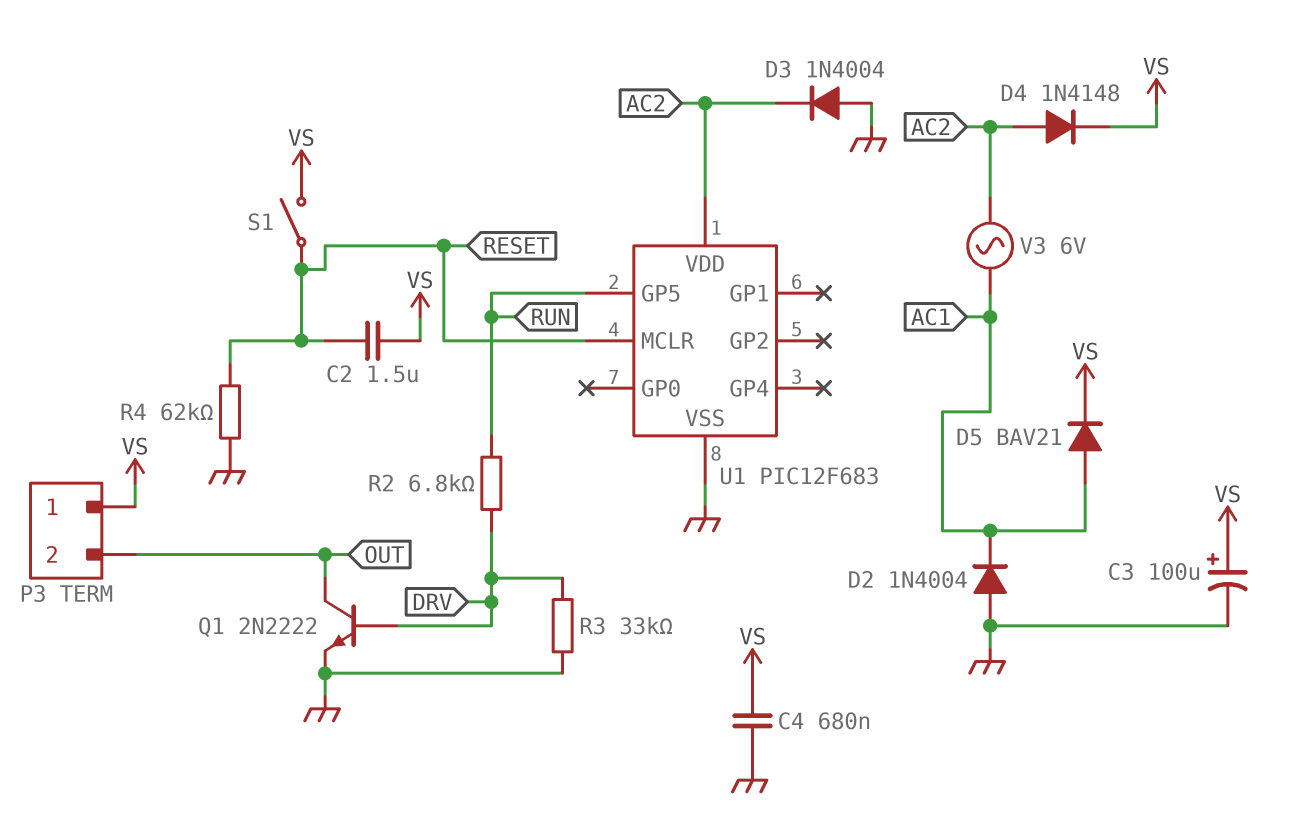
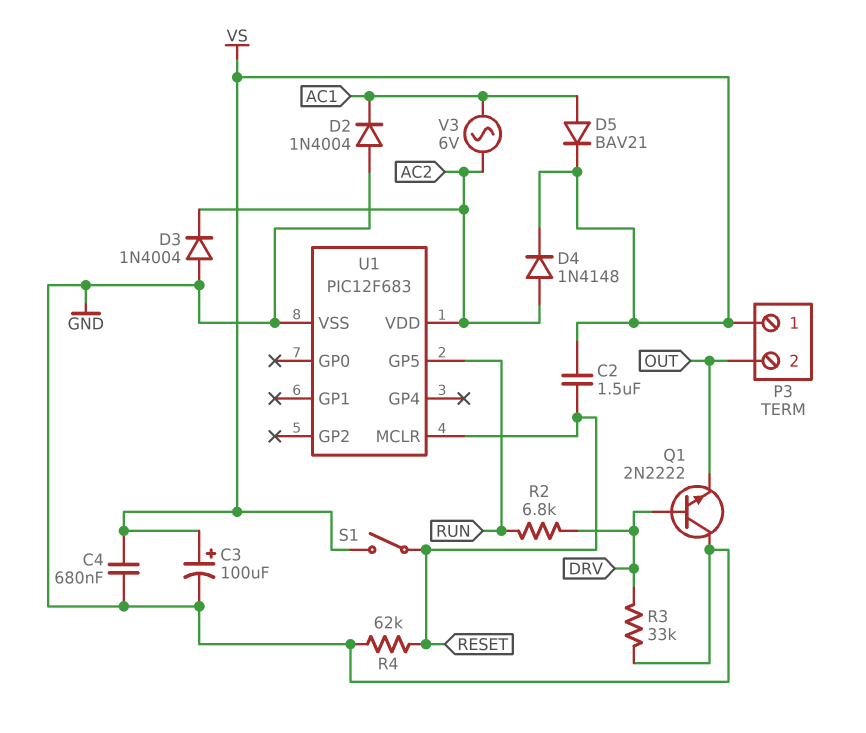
Q1: NPN 2N2222 (B DRV, C OUT, E GND) -> NPN 2N2222 (B DRV, C GND, E OUT)

